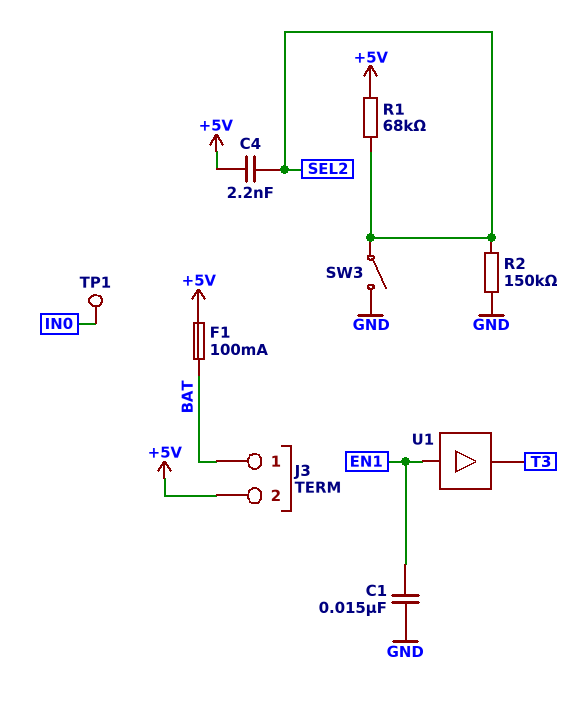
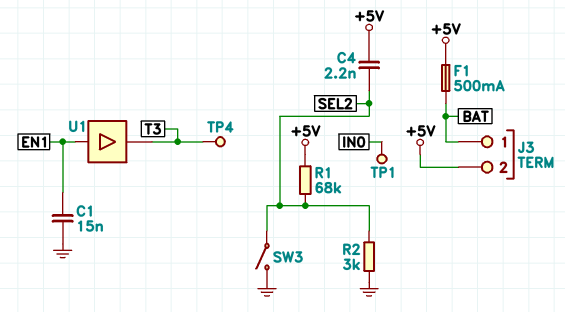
F1: 100mA (+5V, BAT) -> 500mA (+5V, BAT)
R2: 150k (GND, SEL2) -> 3k (GND, SEL2)
TP4: none -> test point (T3)

